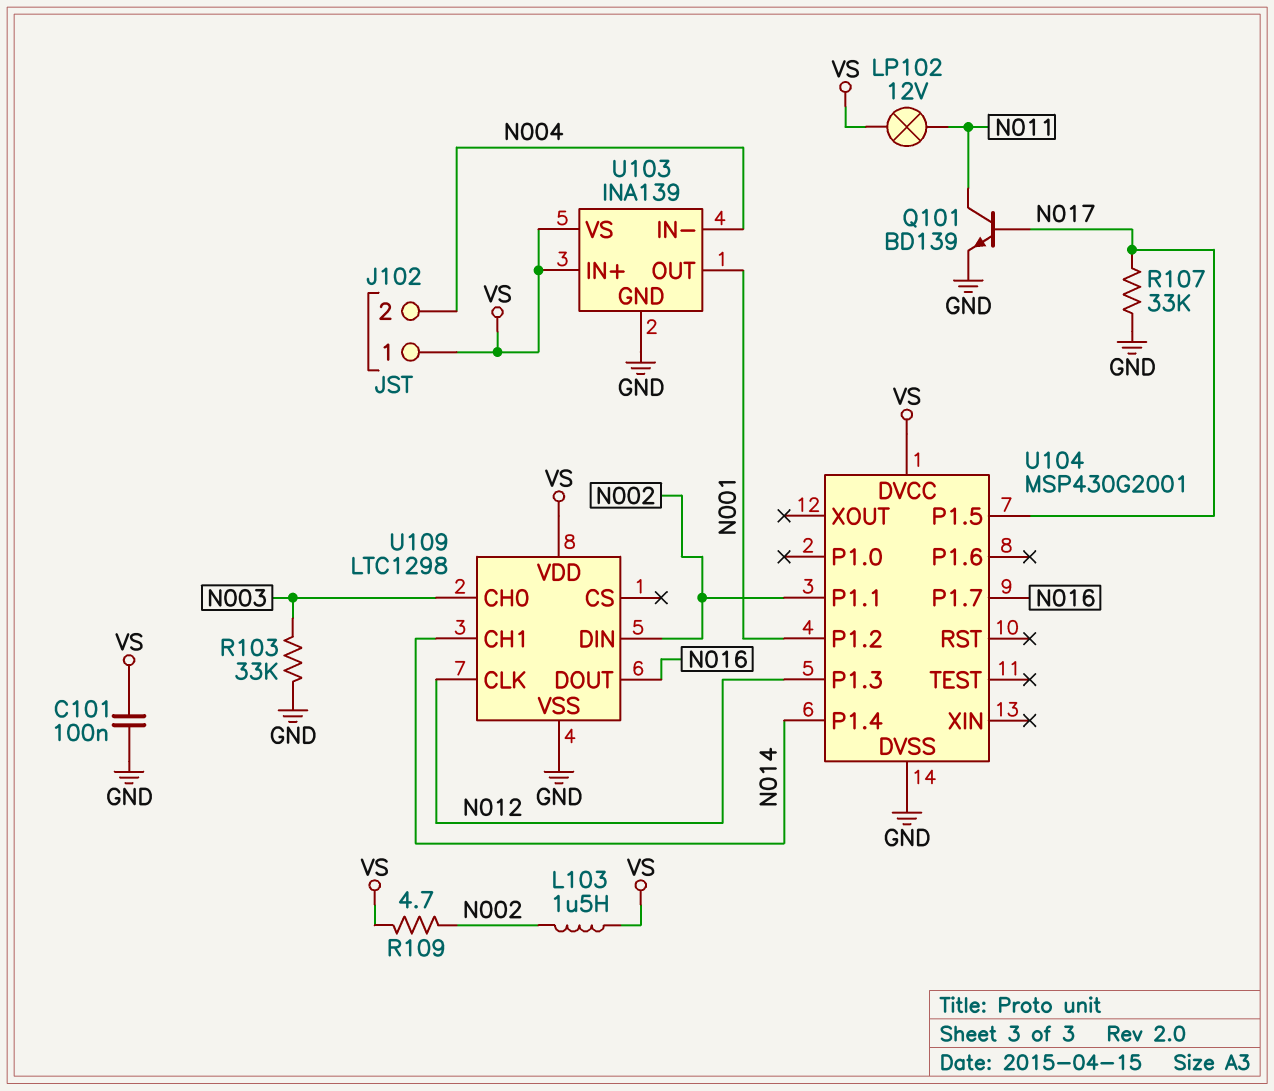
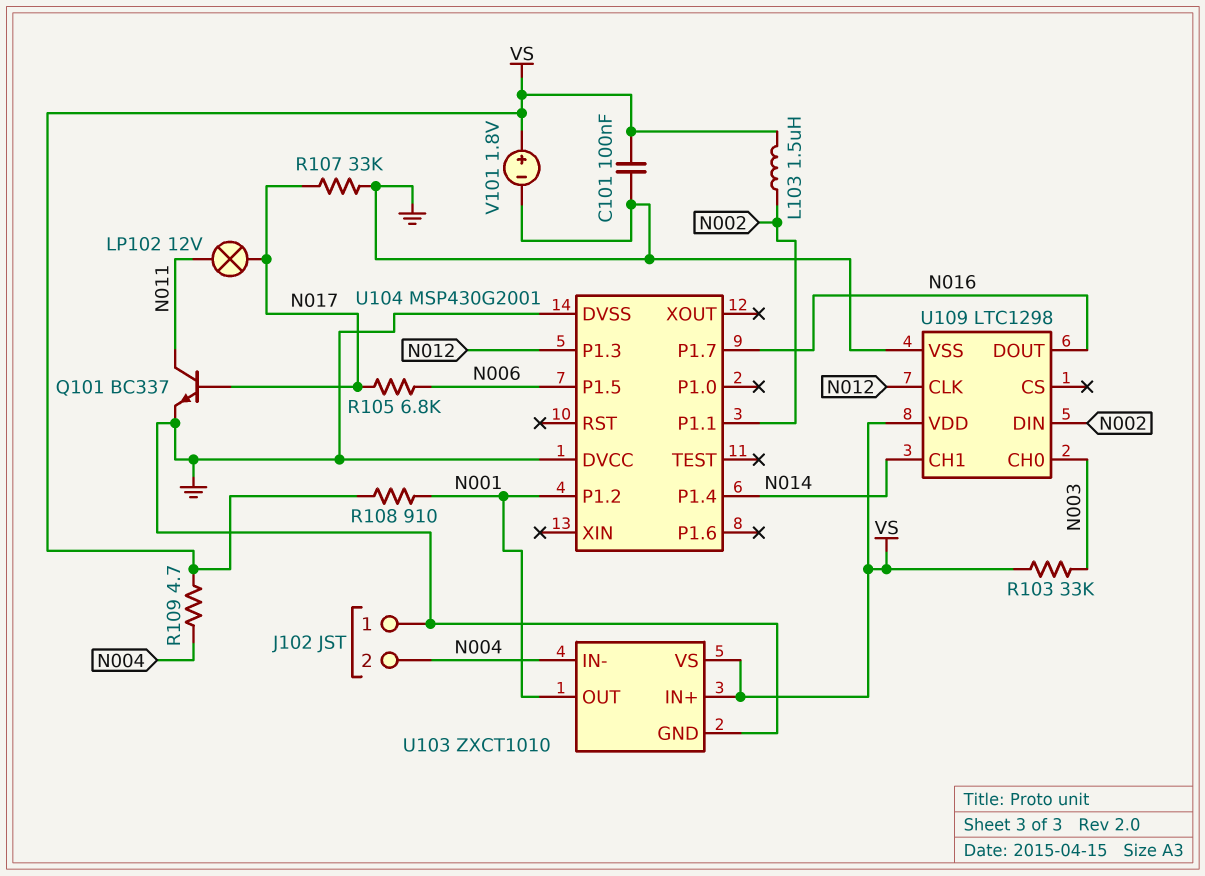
J102 pin 1: VS -> GND
LP102: lamp 12V (N011, VS) -> lamp 12V (N011, N017)
Q101: NPN BD139 (B N017, C N011, E GND) -> NPN BC337 (B N017, C N011, E GND)
R103: 33k (GND, N003) -> 33k (N003, VS)
R105: none -> 6.8k (N006, N017)
R108: none -> 910 (N001, VS)
R109: 4.7 (N002, VS) -> 4.7 (N004, VS)
U103: INA139 -> ZXCT1010
U104 pin DVCC: VS -> GND
U104 pin P1.5: N017 -> N006
V101: none -> 1.8V (plus VS, minus GND)

